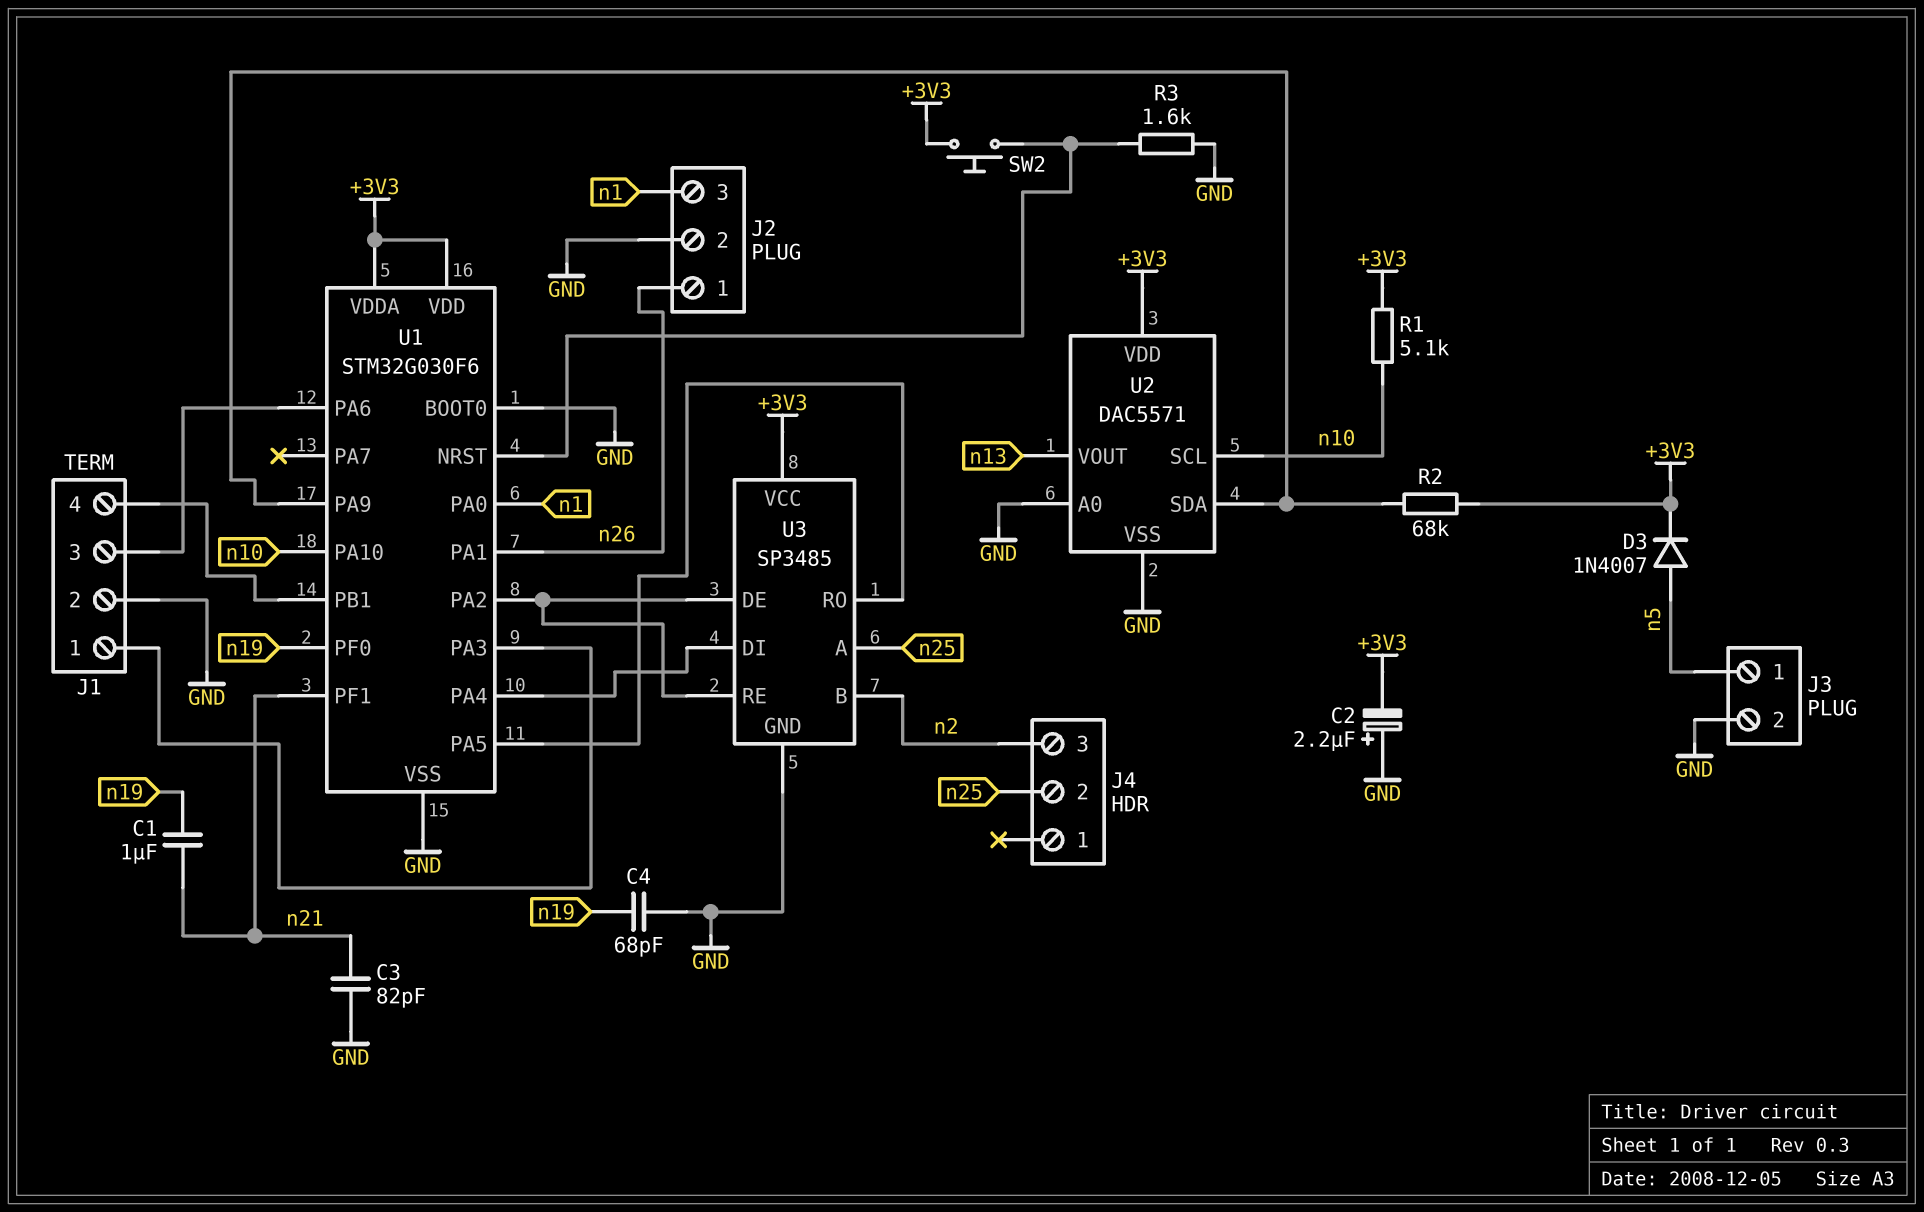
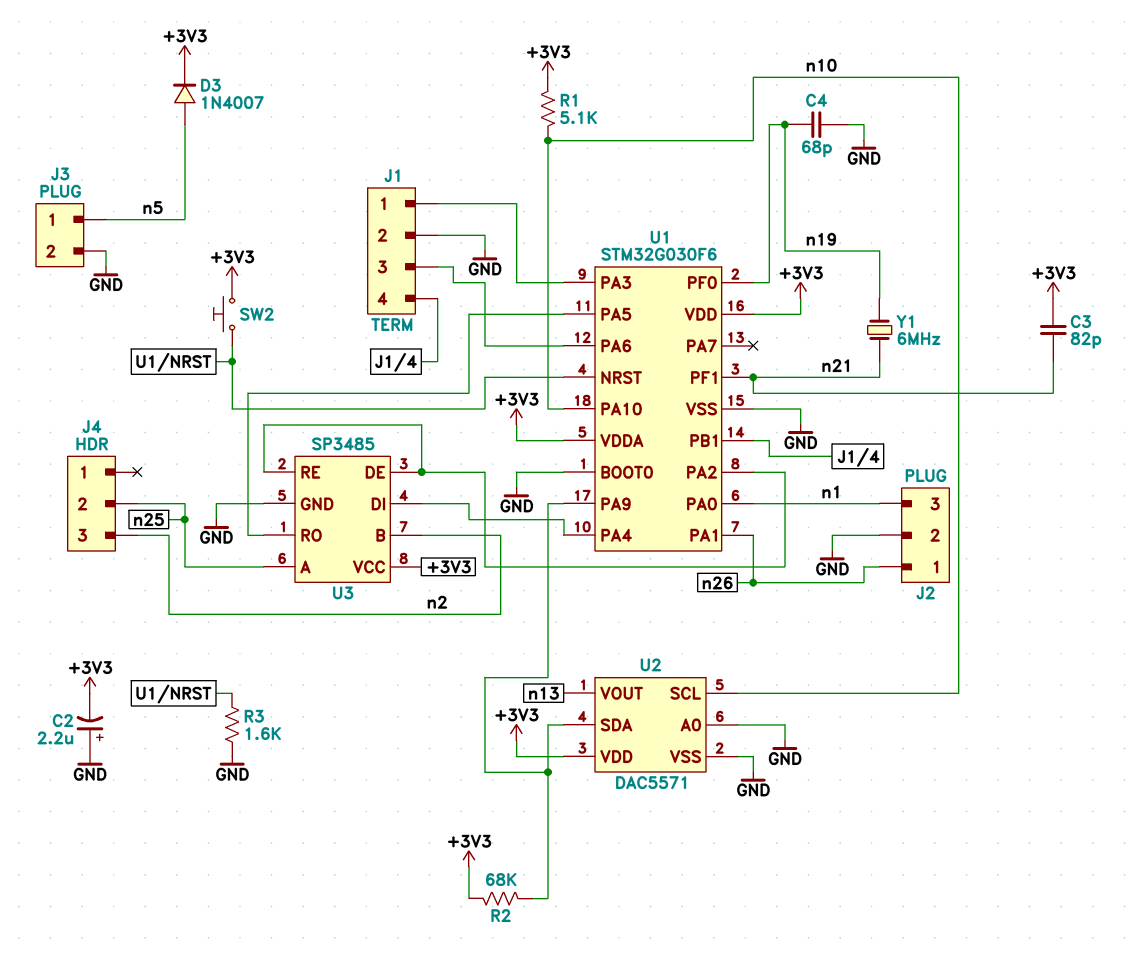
C1: 1uF (n19, n21) -> none
C3: 82pF (GND, n21) -> 82pF (+3V3, n21)
Y1: none -> 6MHz (n19, n21)

